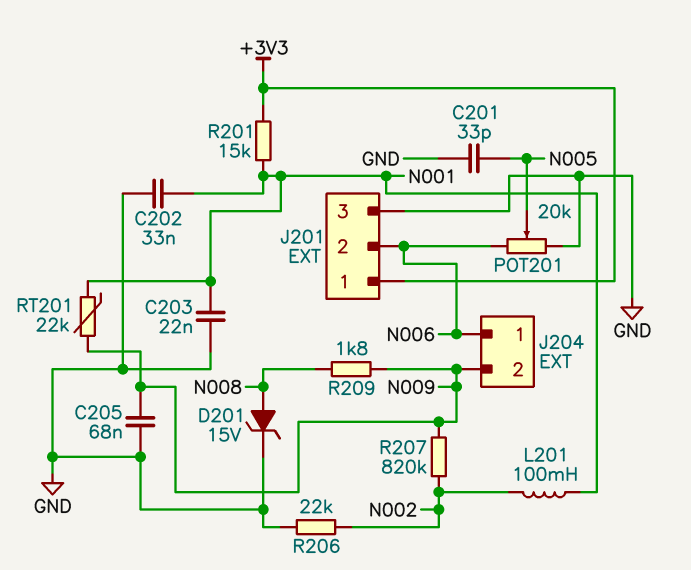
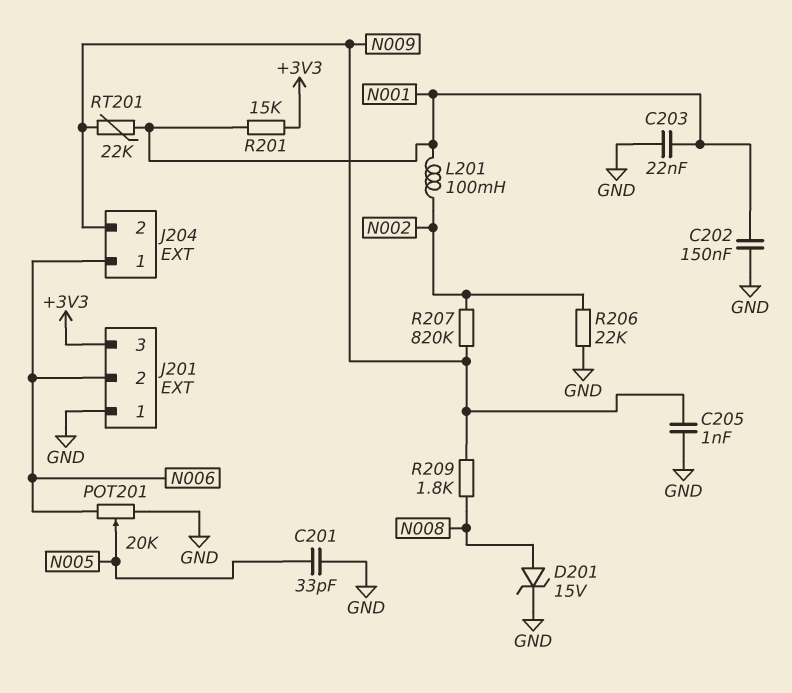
C202: 33nF (GND, N001) -> 150nF (GND, N001)
C205: 68nF (GND, N009) -> 1nF (GND, N009)
J201 pin 1: +3V3 -> GND
J201 pin 3: GND -> +3V3

